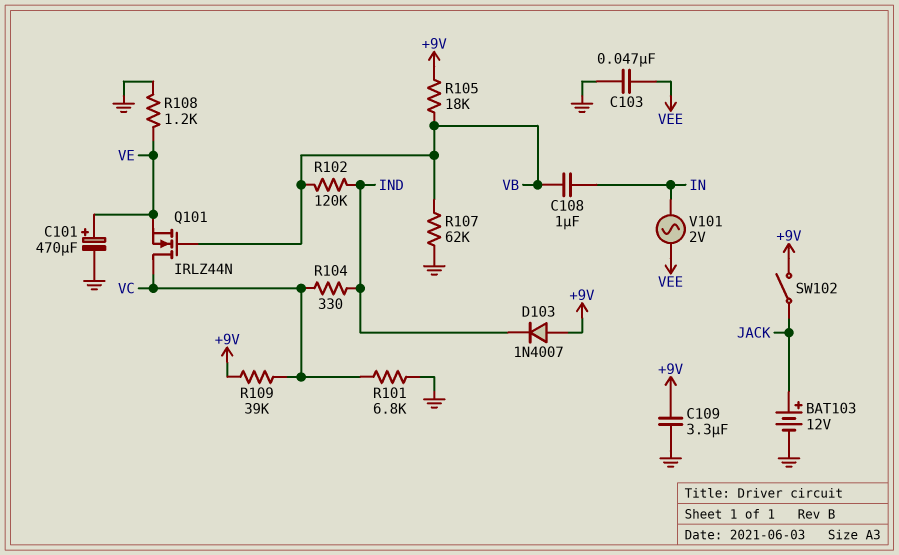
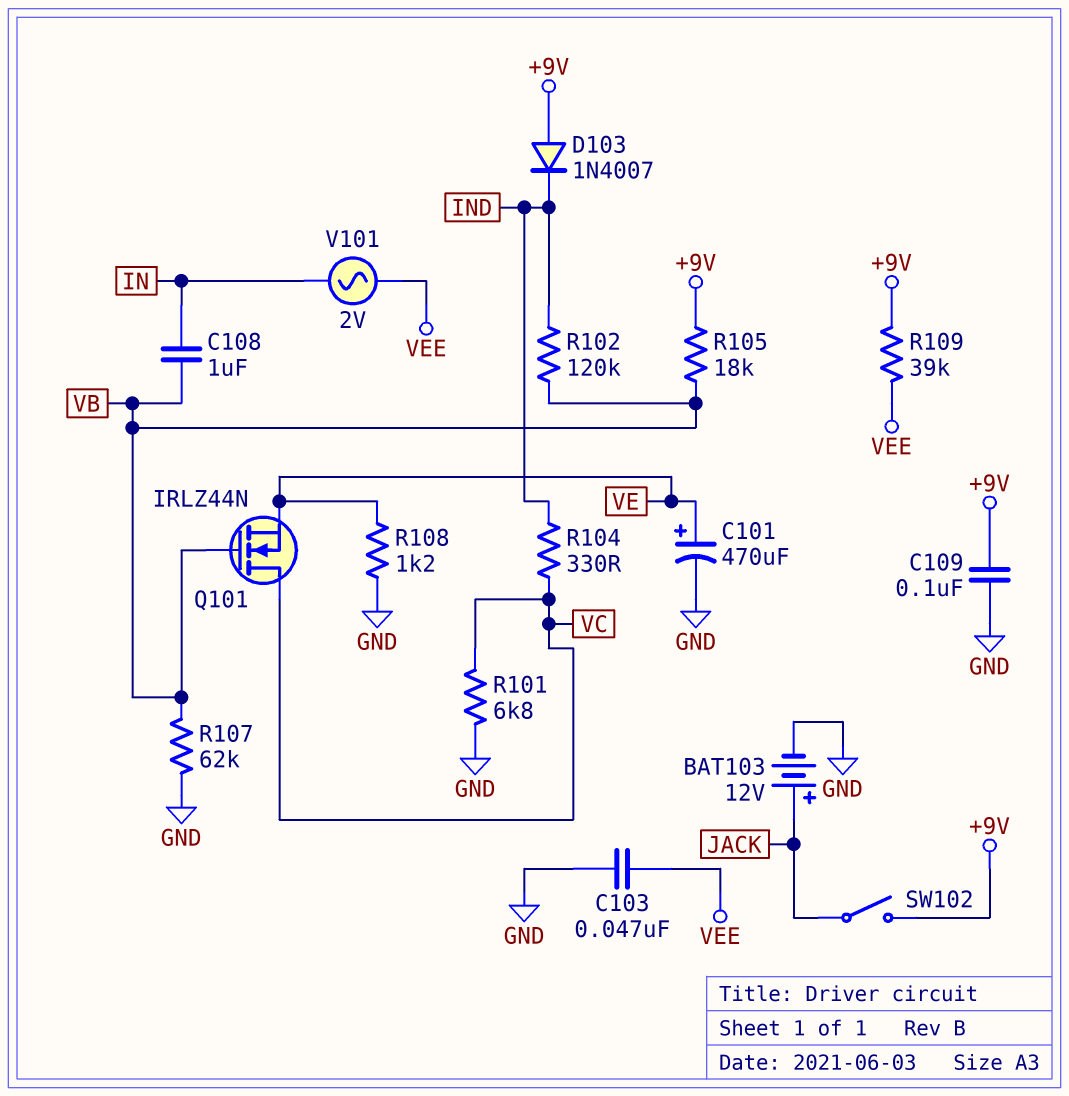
C109: 3.3uF (+9V, GND) -> 100nF (+9V, GND)
R109: 39k (+9V, VC) -> 39k (+9V, VEE)

